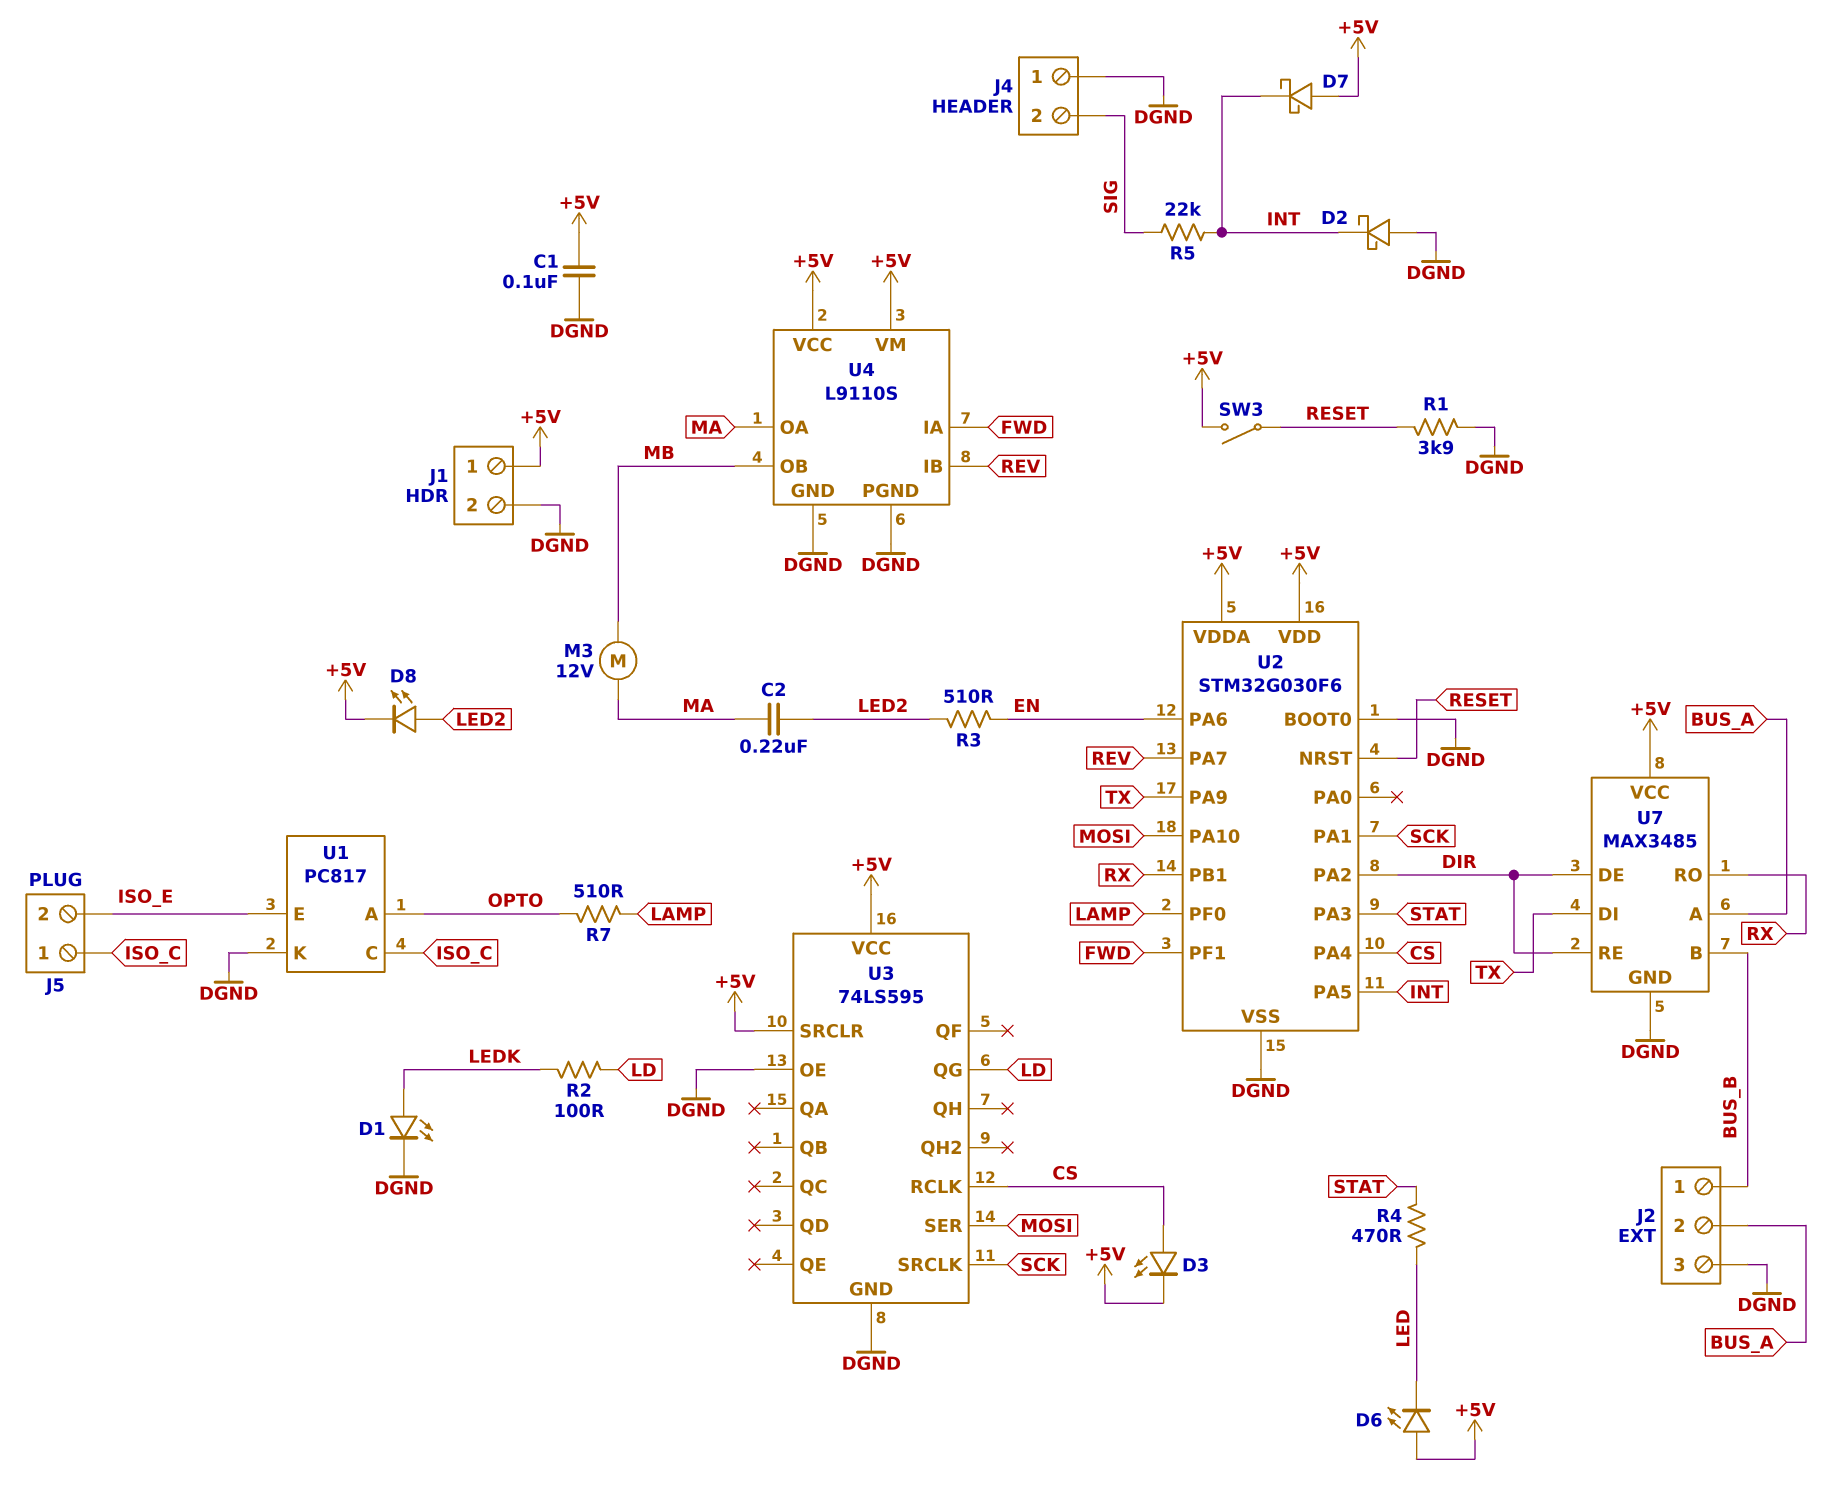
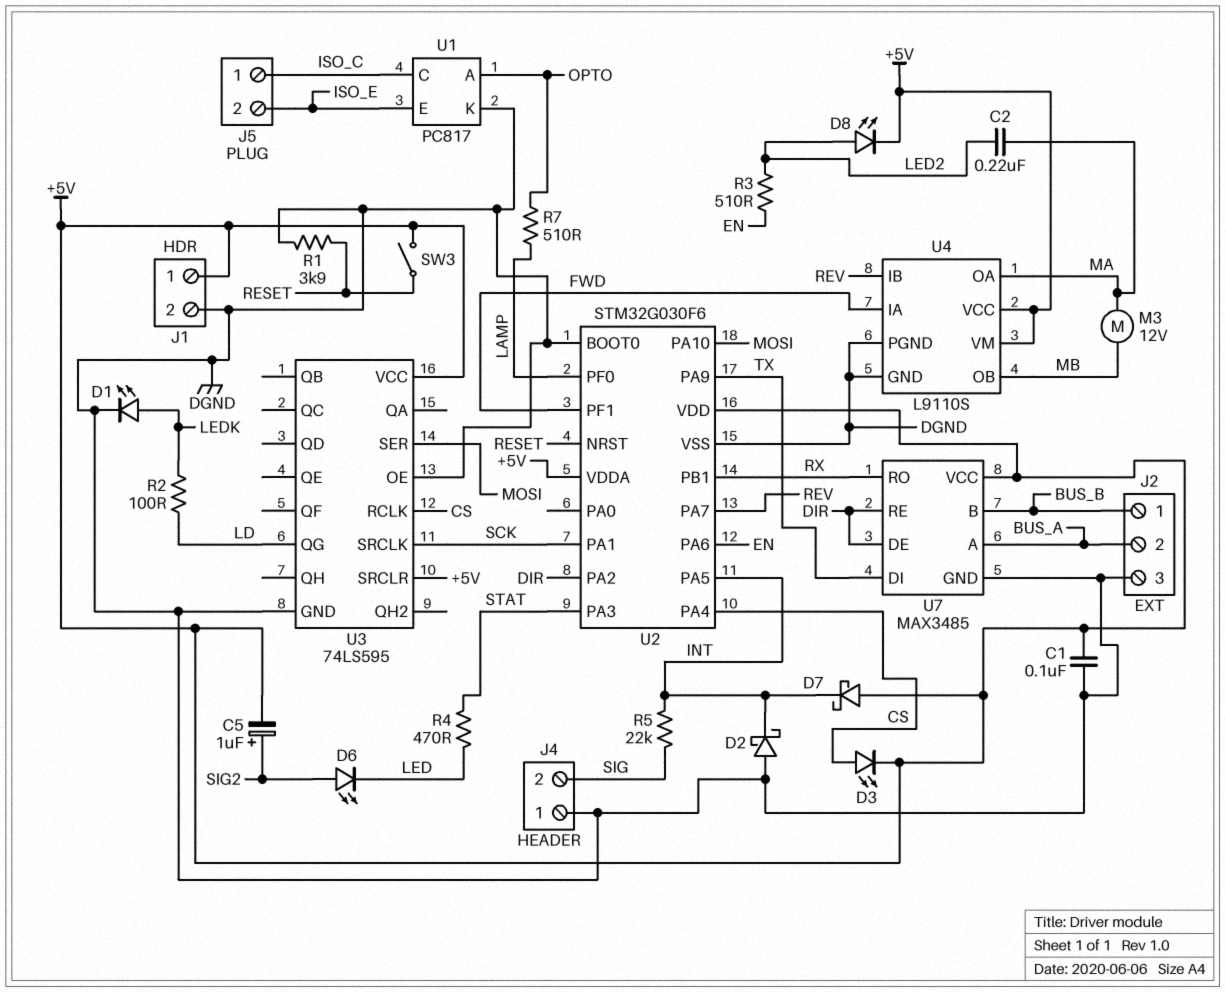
C5: none -> 1uF (plus SIG2, minus +5V)
D6: LED (A +5V, K LED) -> LED (A SIG2, K LED)

